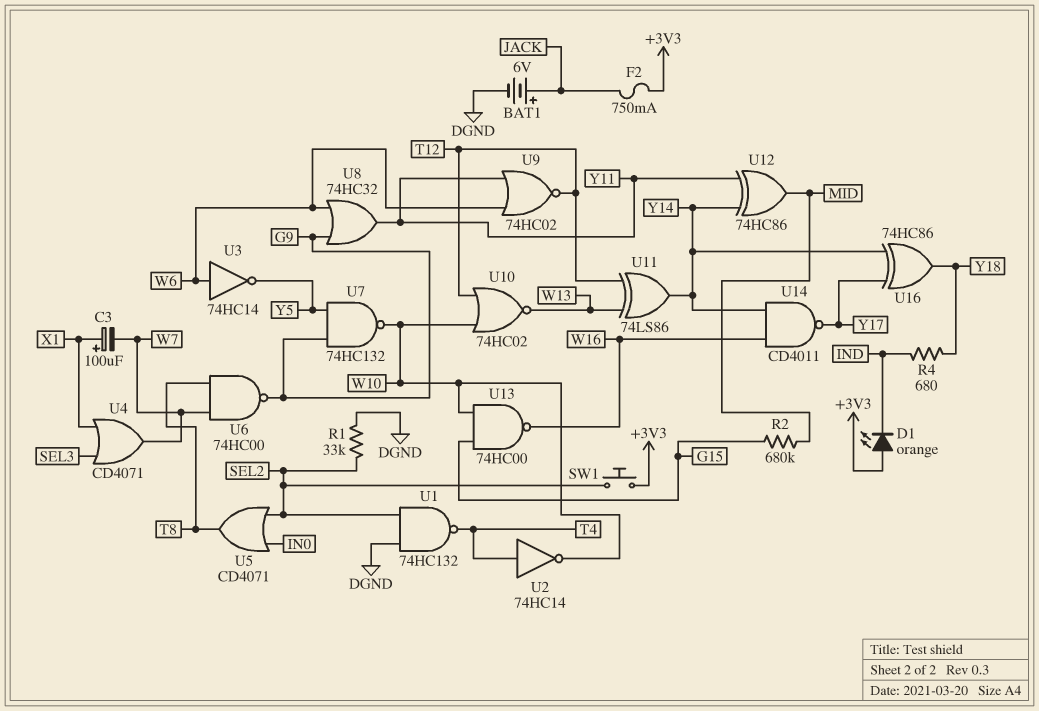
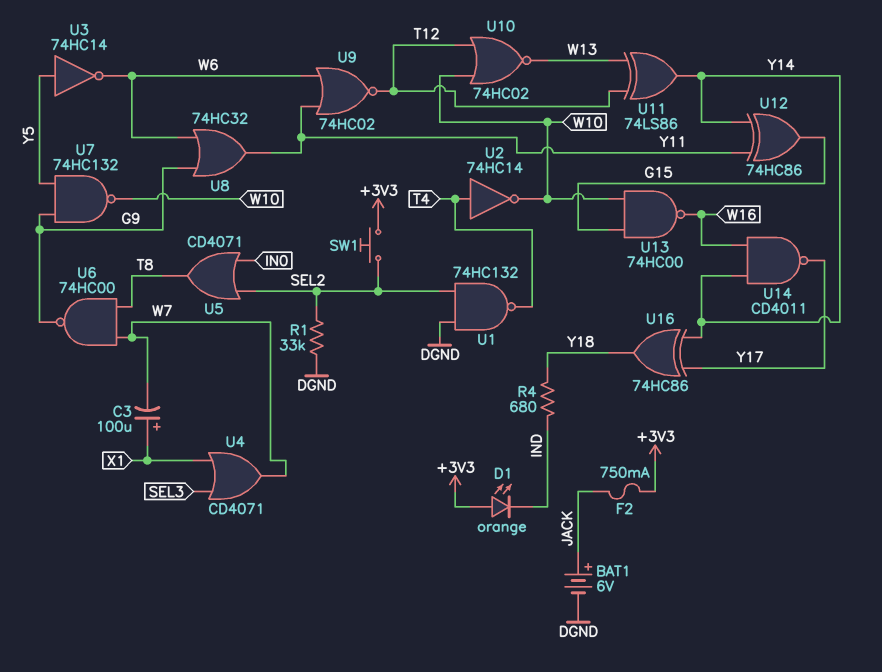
R2: 680k (G15, MID) -> none
U3: NOT 74HC14 (in W6, out Y5) -> NOT 74HC14 (in Y5, out W6)
U12: XOR 74HC86 (in Y11, in Y14, out MID) -> XOR 74HC86 (in Y11, in Y14, out G15)

